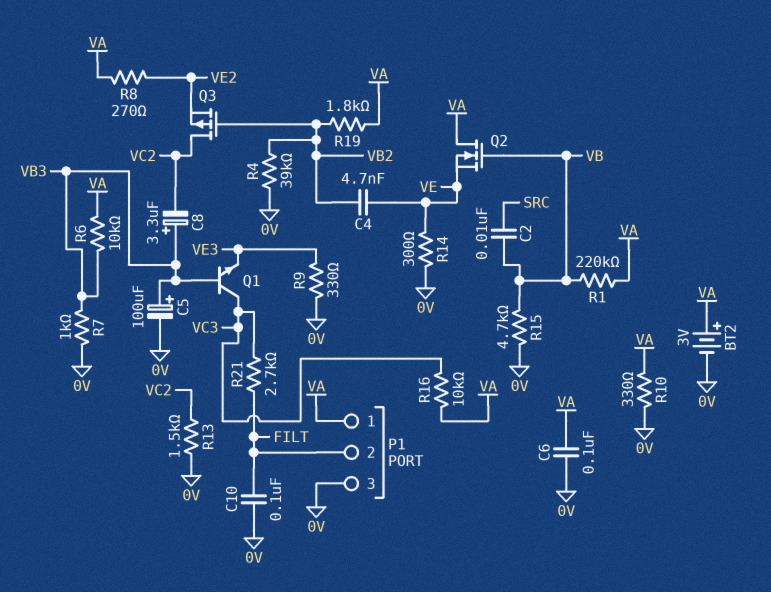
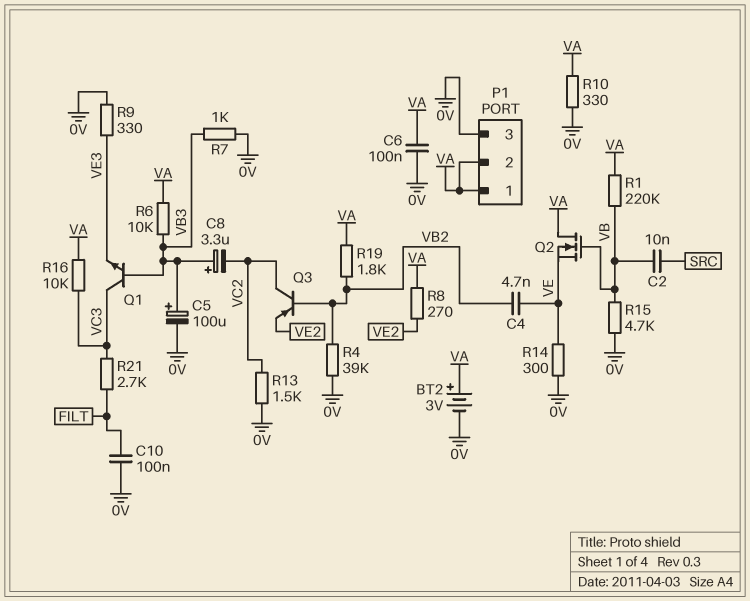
P1 pin 2: FILT -> VA
Q3: PMOS (G VB2, D VC2, S VE2) -> PNP (B VB2, C VC2, E VE2)

